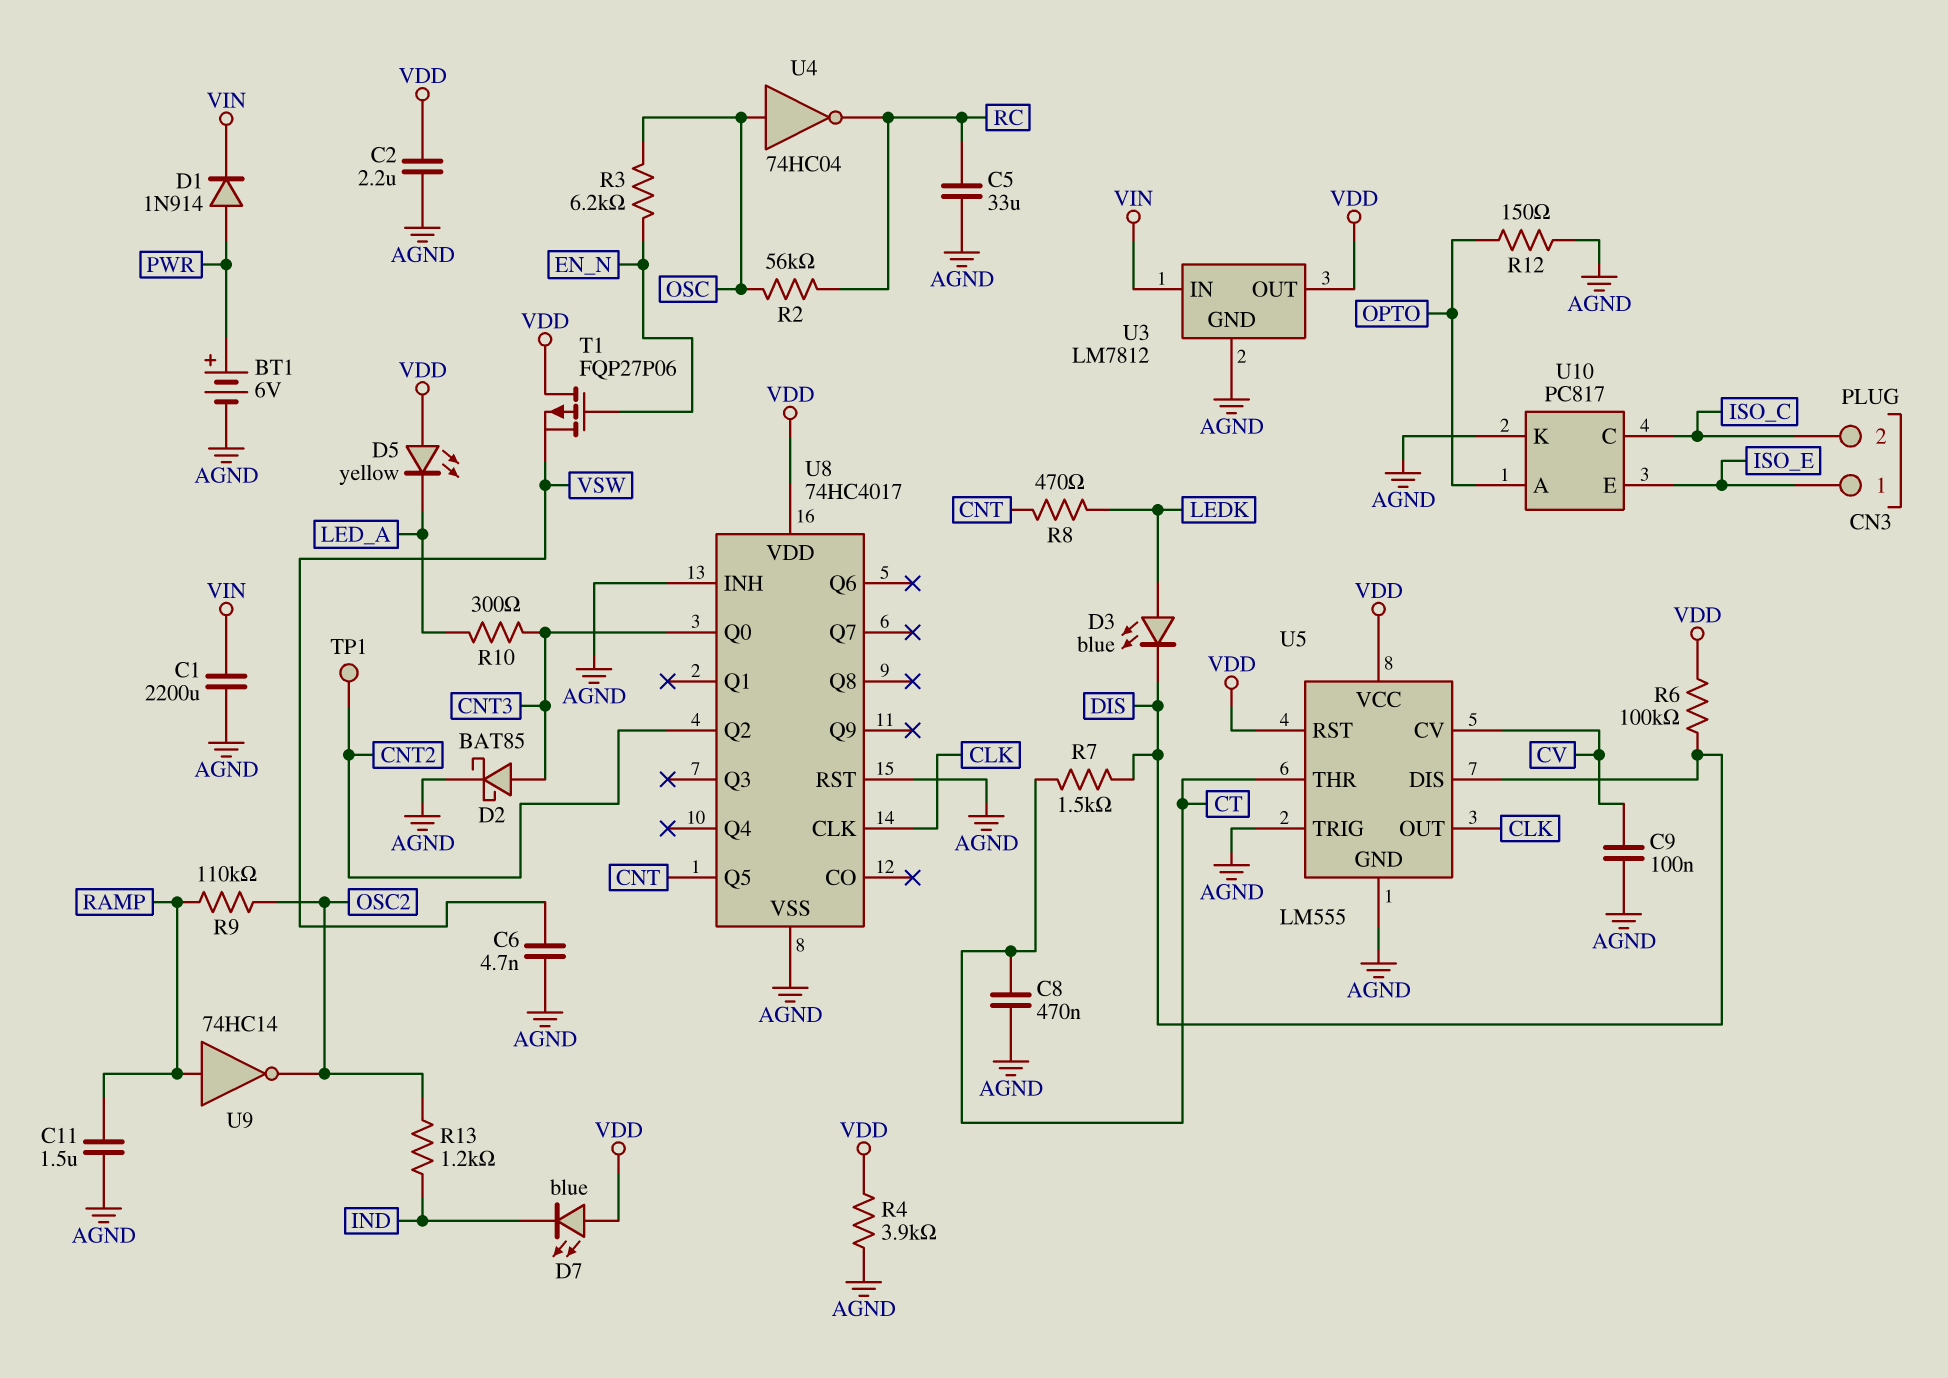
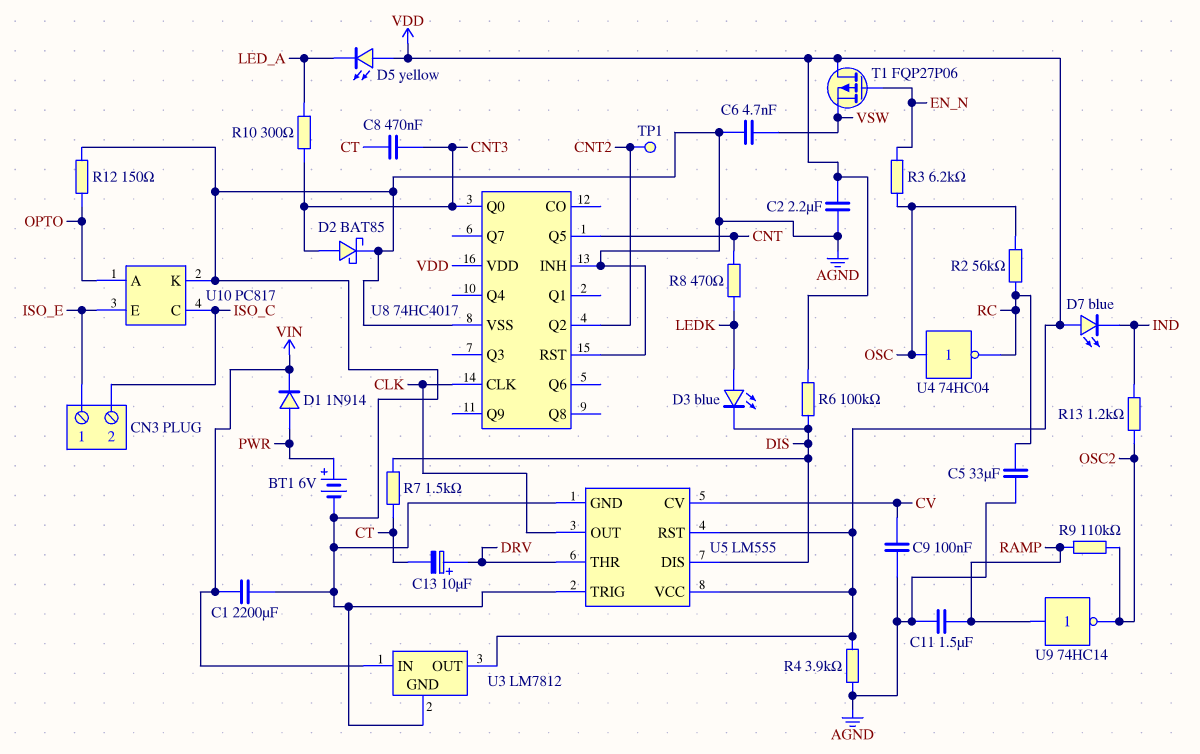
C8: 470nF (AGND, CT) -> 470nF (CNT3, CT)
C13: none -> 10uF (plus DRV, minus CT)
U5 pin THR: CT -> DRV

